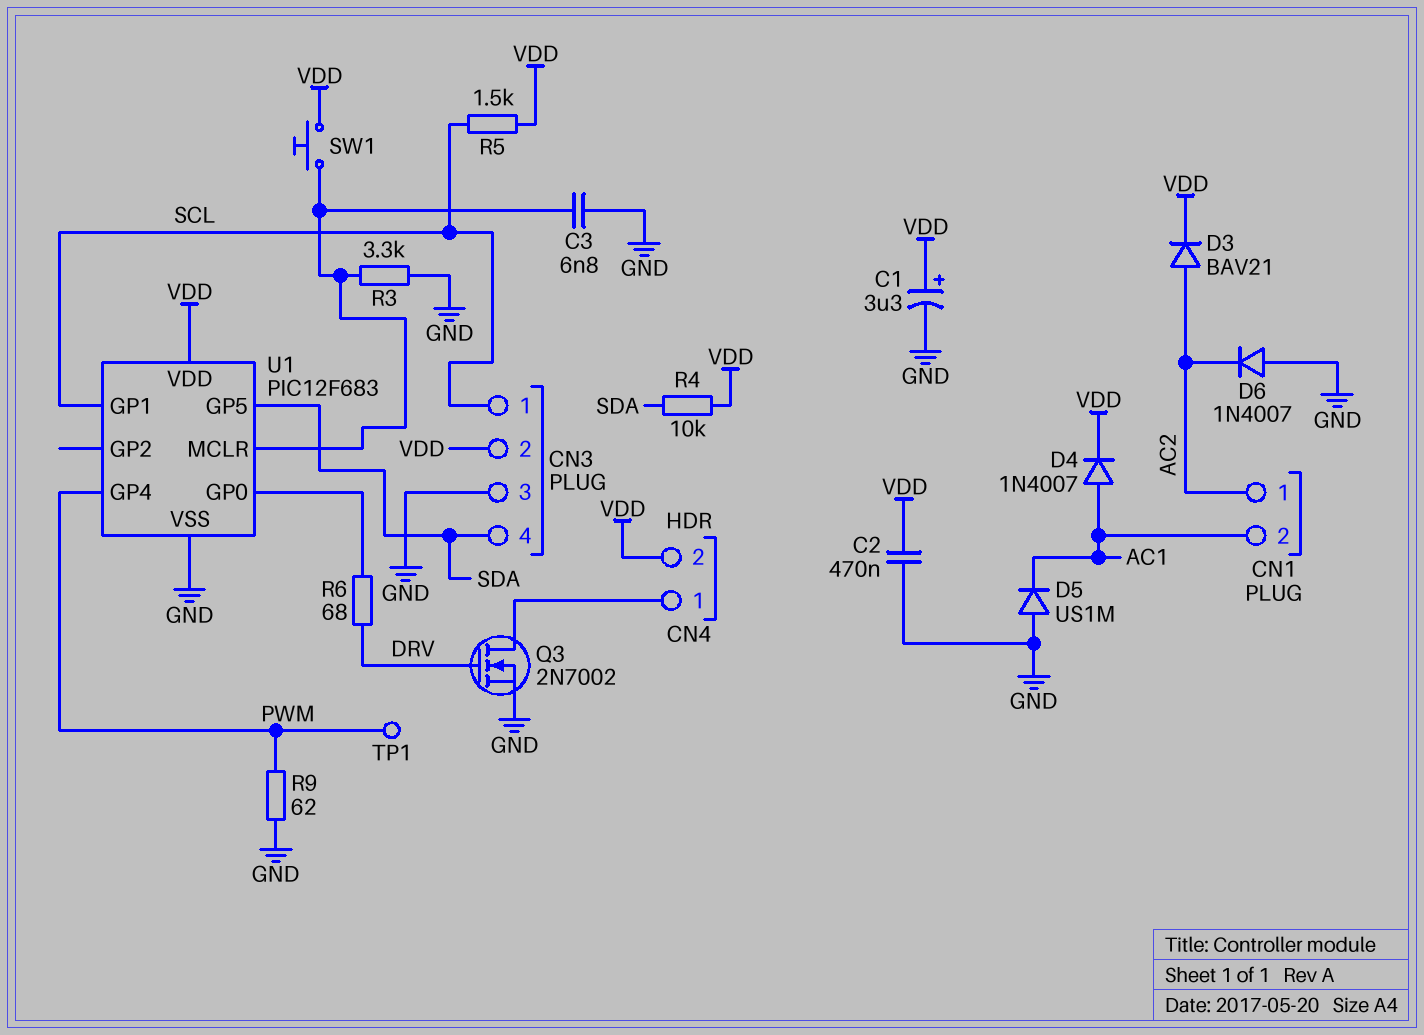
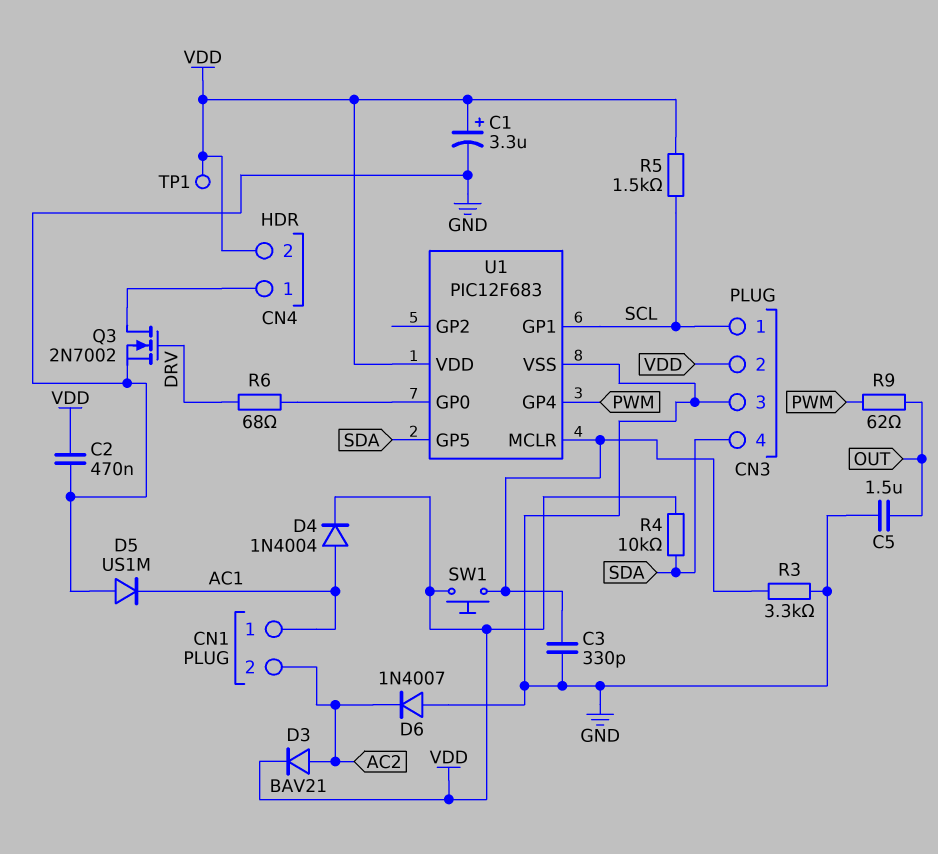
C3: 6.8nF (GND, U1/MCLR) -> 330pF (GND, U1/MCLR)
C5: none -> 1.5uF (GND, OUT)
CN1 pin 1: AC2 -> AC1
CN1 pin 2: AC1 -> AC2
D4: diode 1N4007 (A AC1, K VDD) -> diode 1N4004 (A AC1, K VDD)
R9: 62 (GND, PWM) -> 62 (OUT, PWM)
TP1: test point (PWM) -> test point (VDD)

